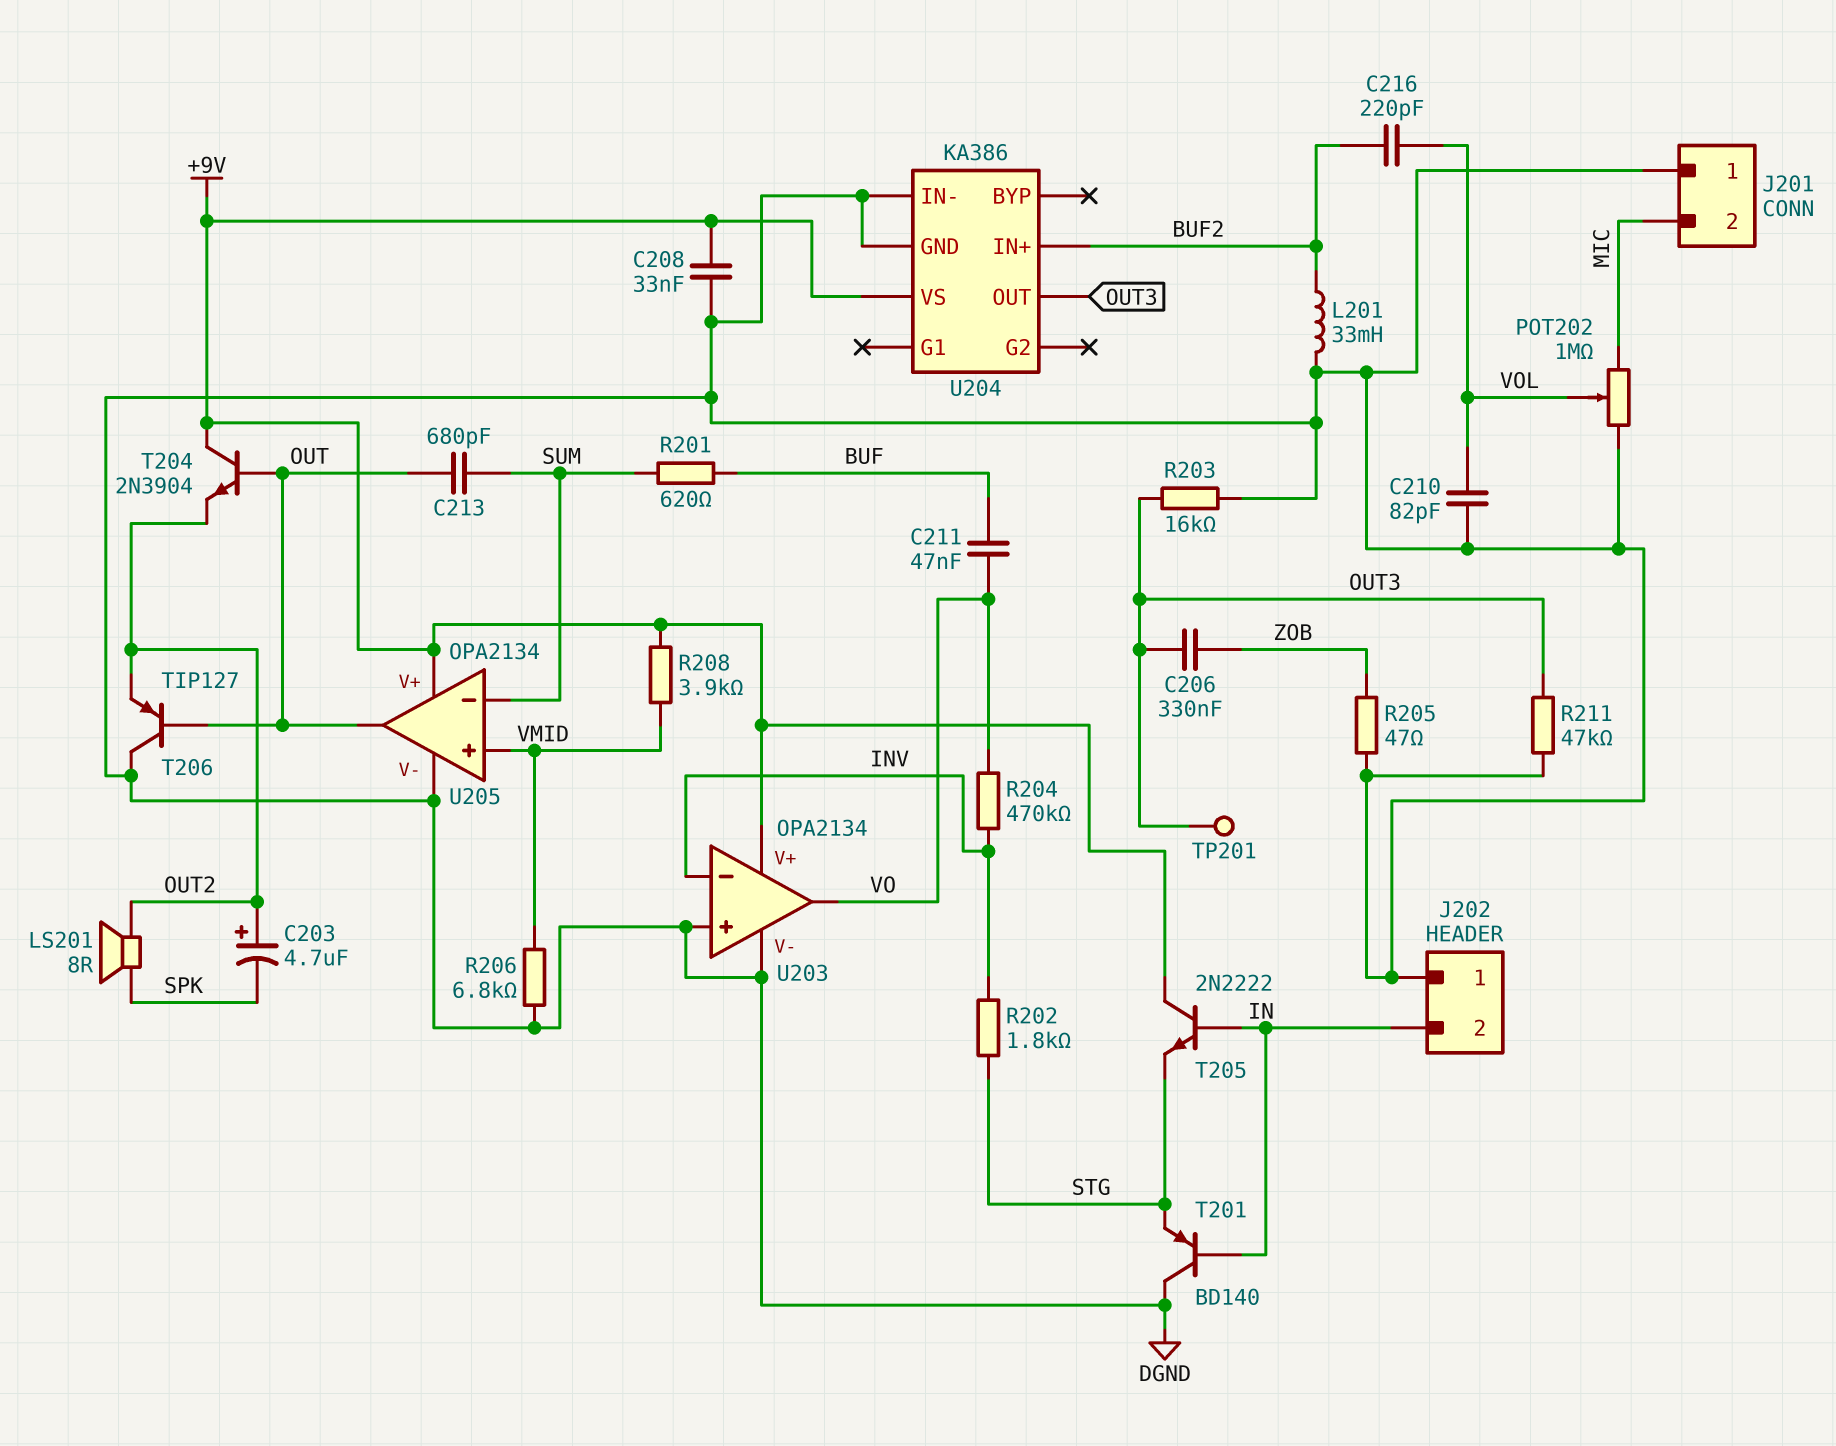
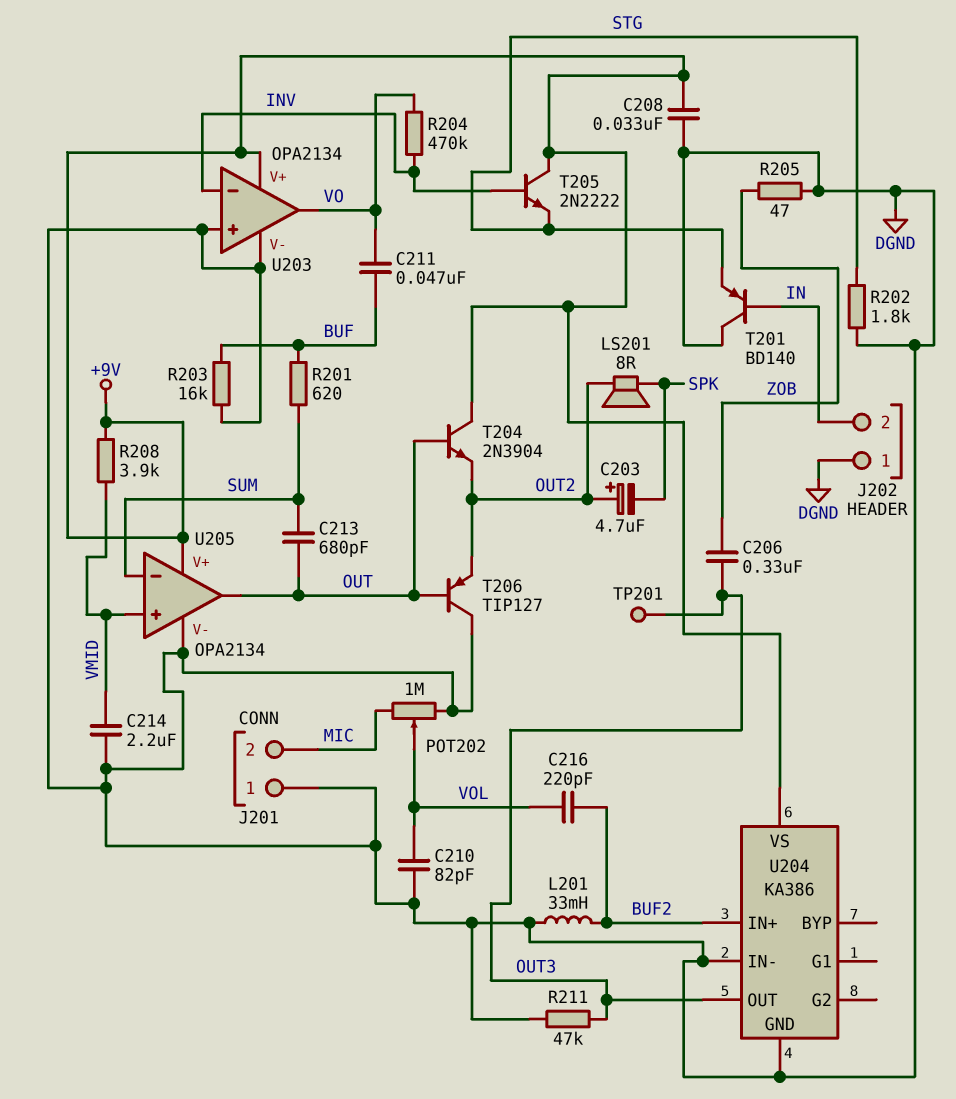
C214: none -> 2.2uF (DGND, VMID)
R202: 1.8k (INV, STG) -> 1.8k (DGND, STG)
R203: 16k (DGND, OUT3) -> 16k (BUF, DGND)
R206: 6.8k (DGND, VMID) -> none
T205: NPN 2N2222 (B IN, C +9V, E STG) -> NPN 2N2222 (B INV, C +9V, E STG)

